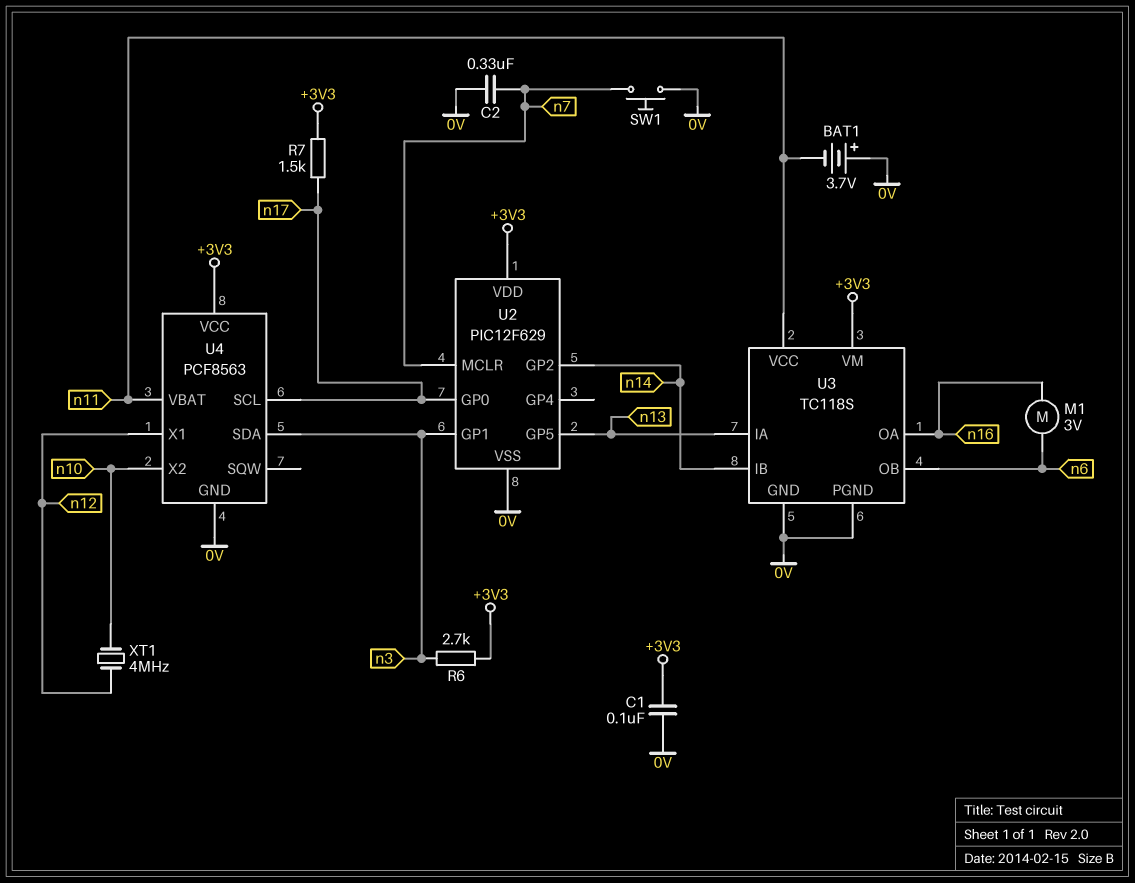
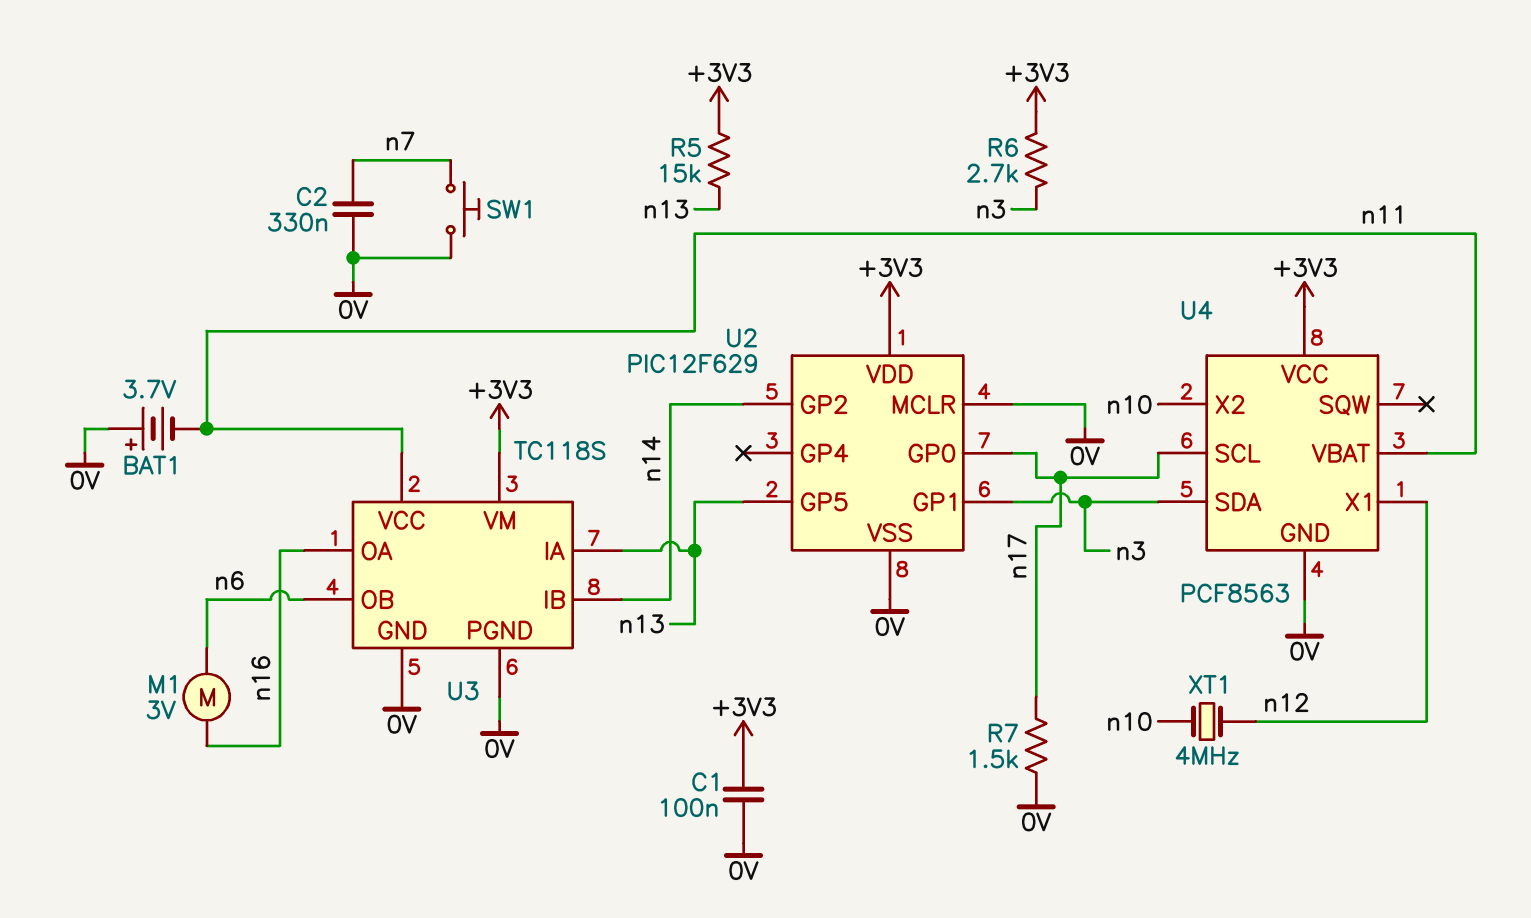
R5: none -> 15k (+3V3, n13)
R7: 1.5k (+3V3, n17) -> 1.5k (0V, n17)
U2 pin MCLR: n7 -> 0V

